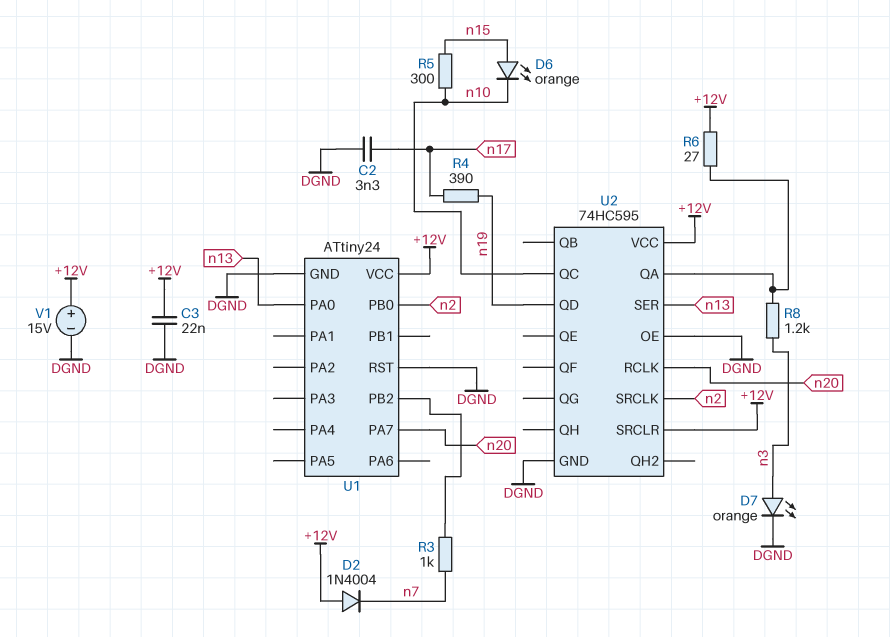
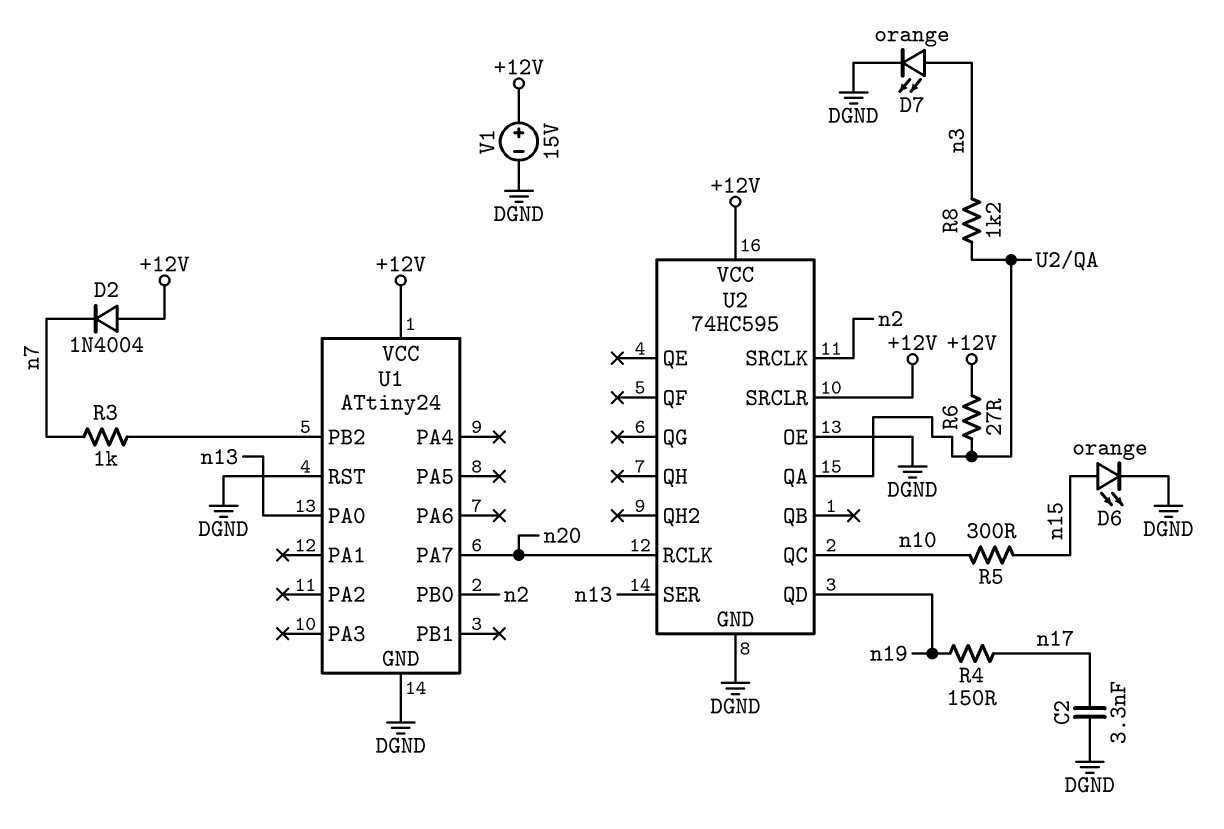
C3: 22nF (+12V, DGND) -> none
D6: LED orange (A n15, K n10) -> LED orange (A n15, K DGND)
R4: 390 (n17, n19) -> 150 (n17, n19)

